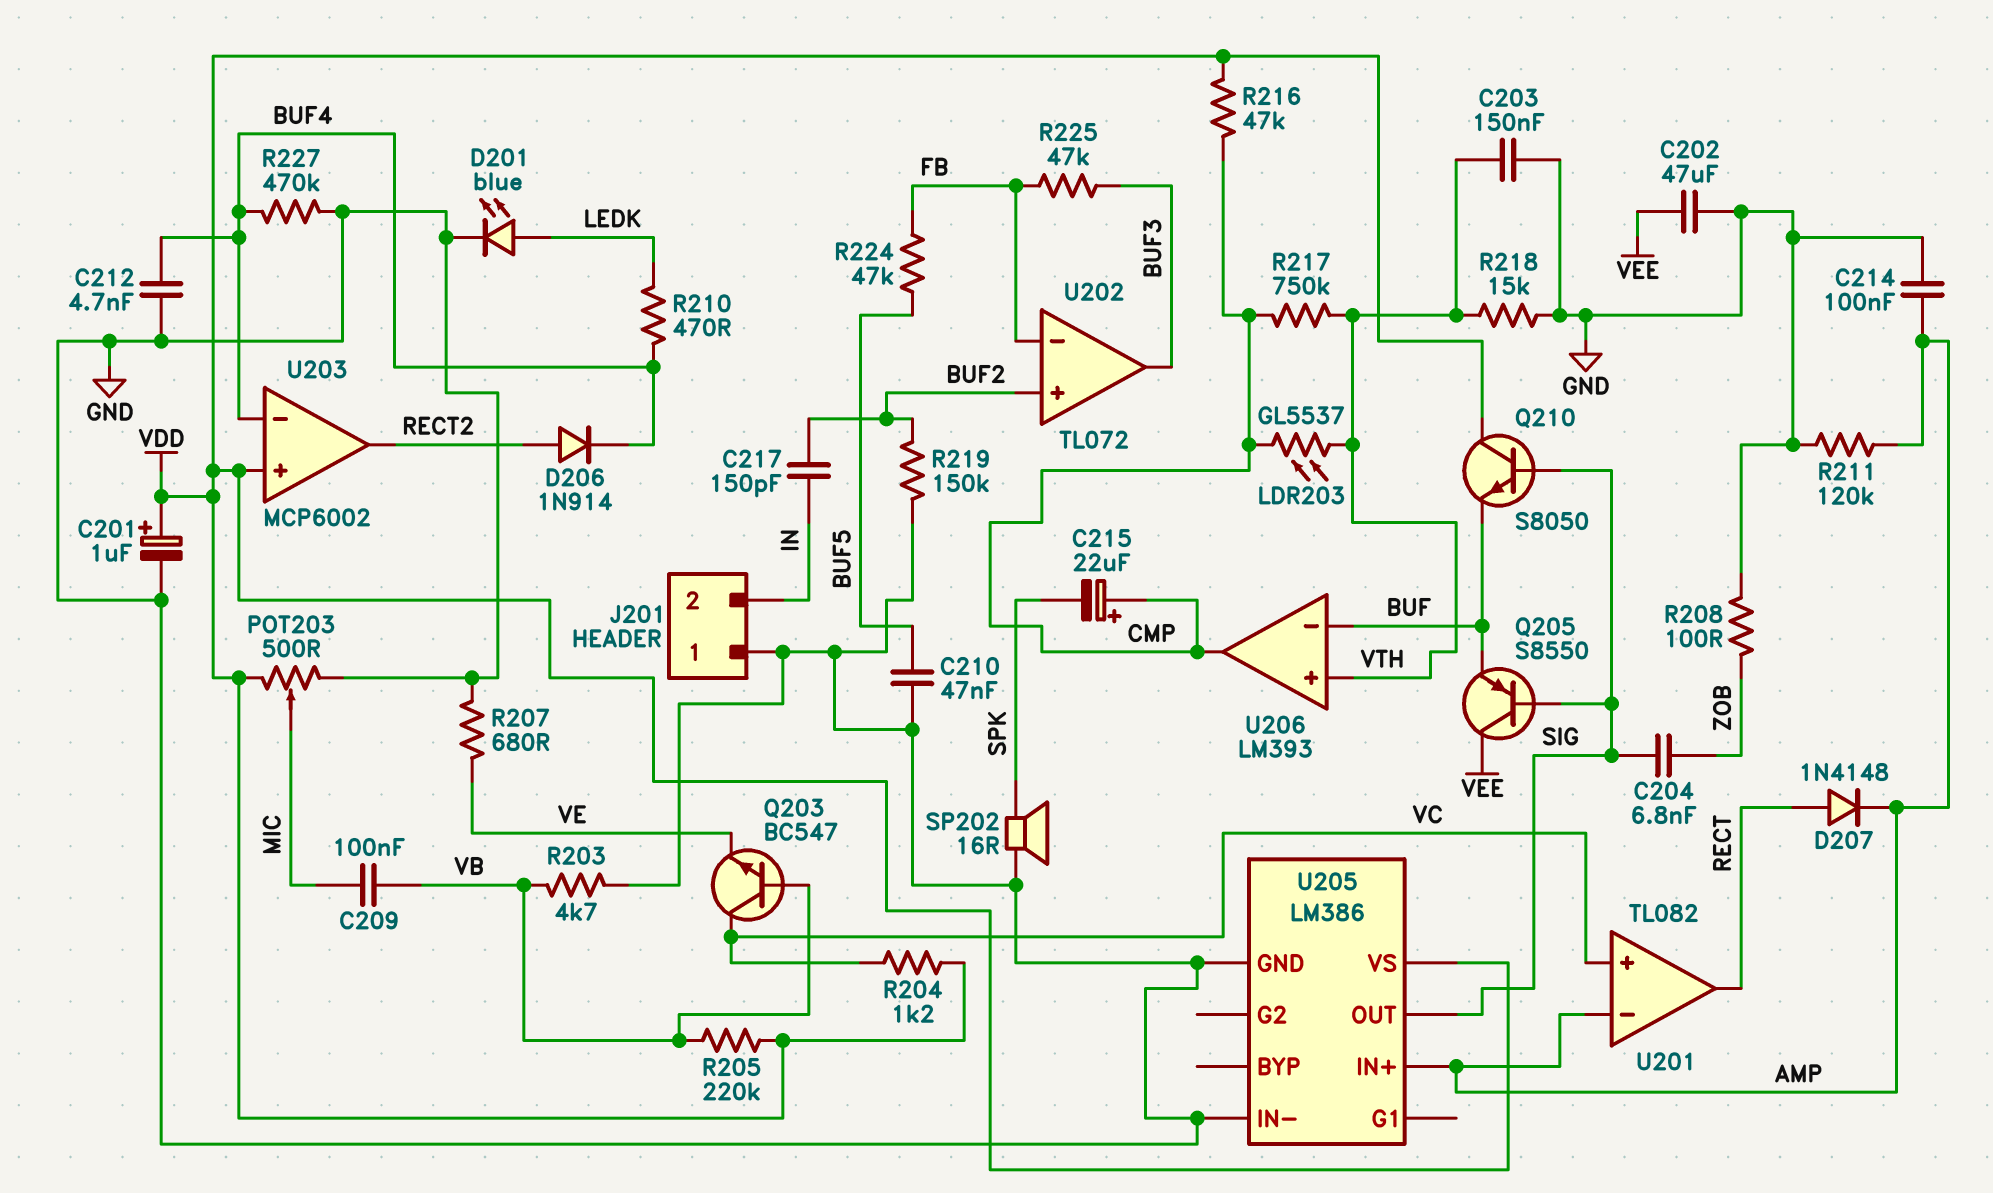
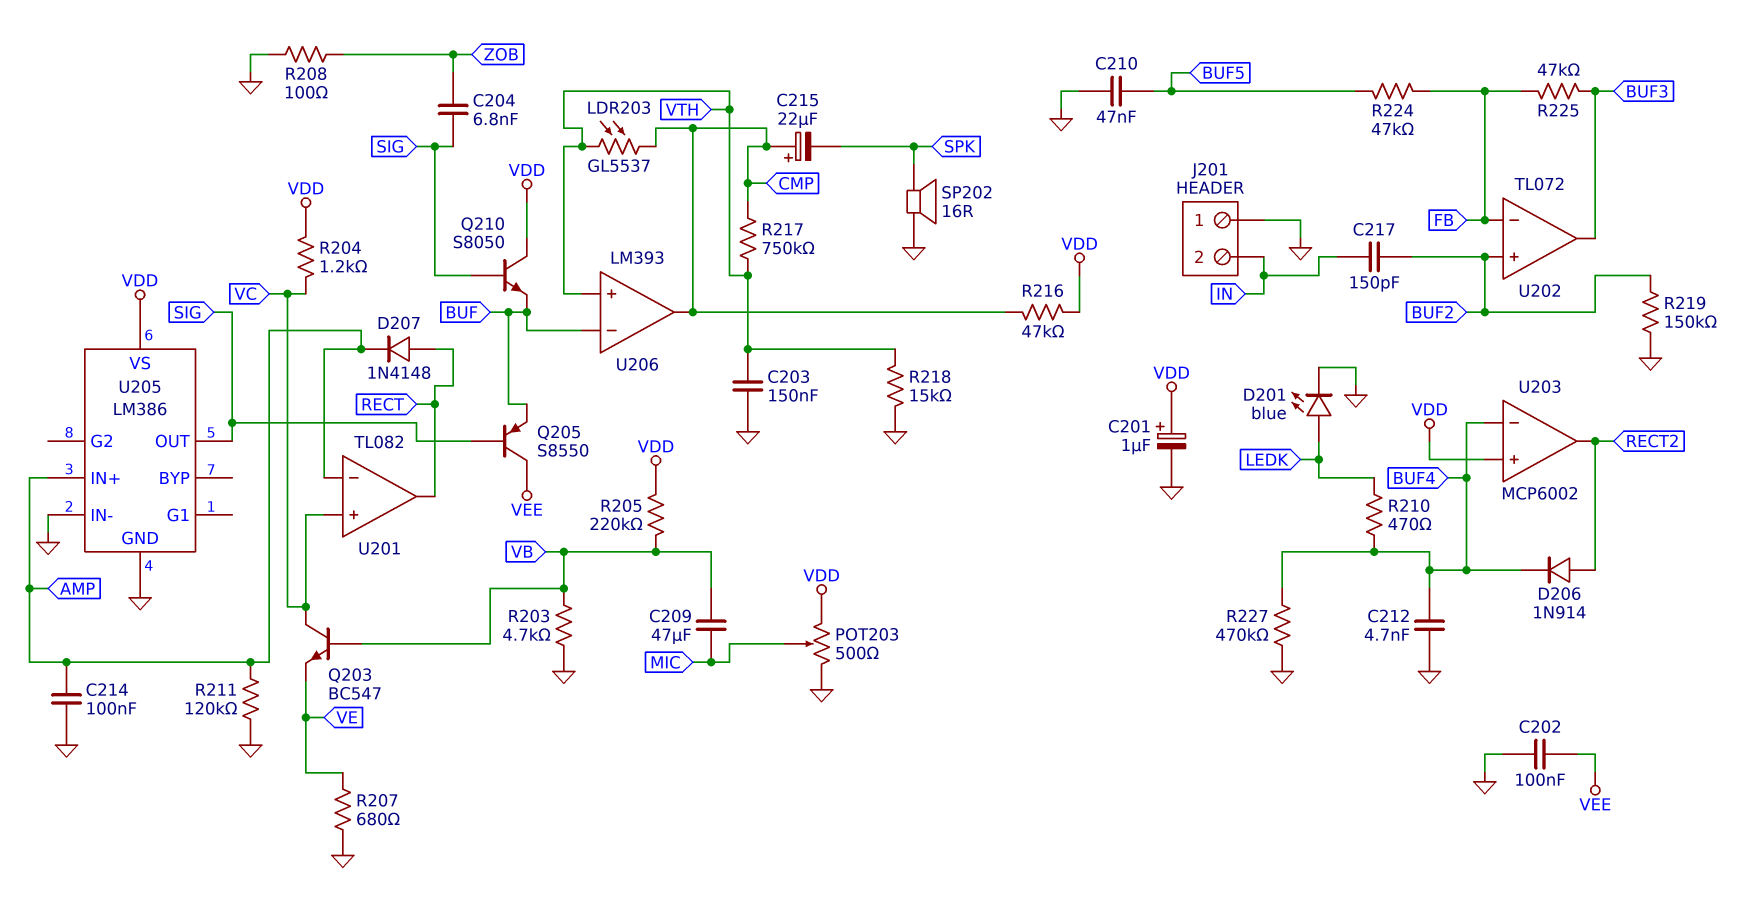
C202: 47uF (GND, VEE) -> 100nF (GND, VEE)
C209: 100nF (MIC, VB) -> 47uF (MIC, VB)

